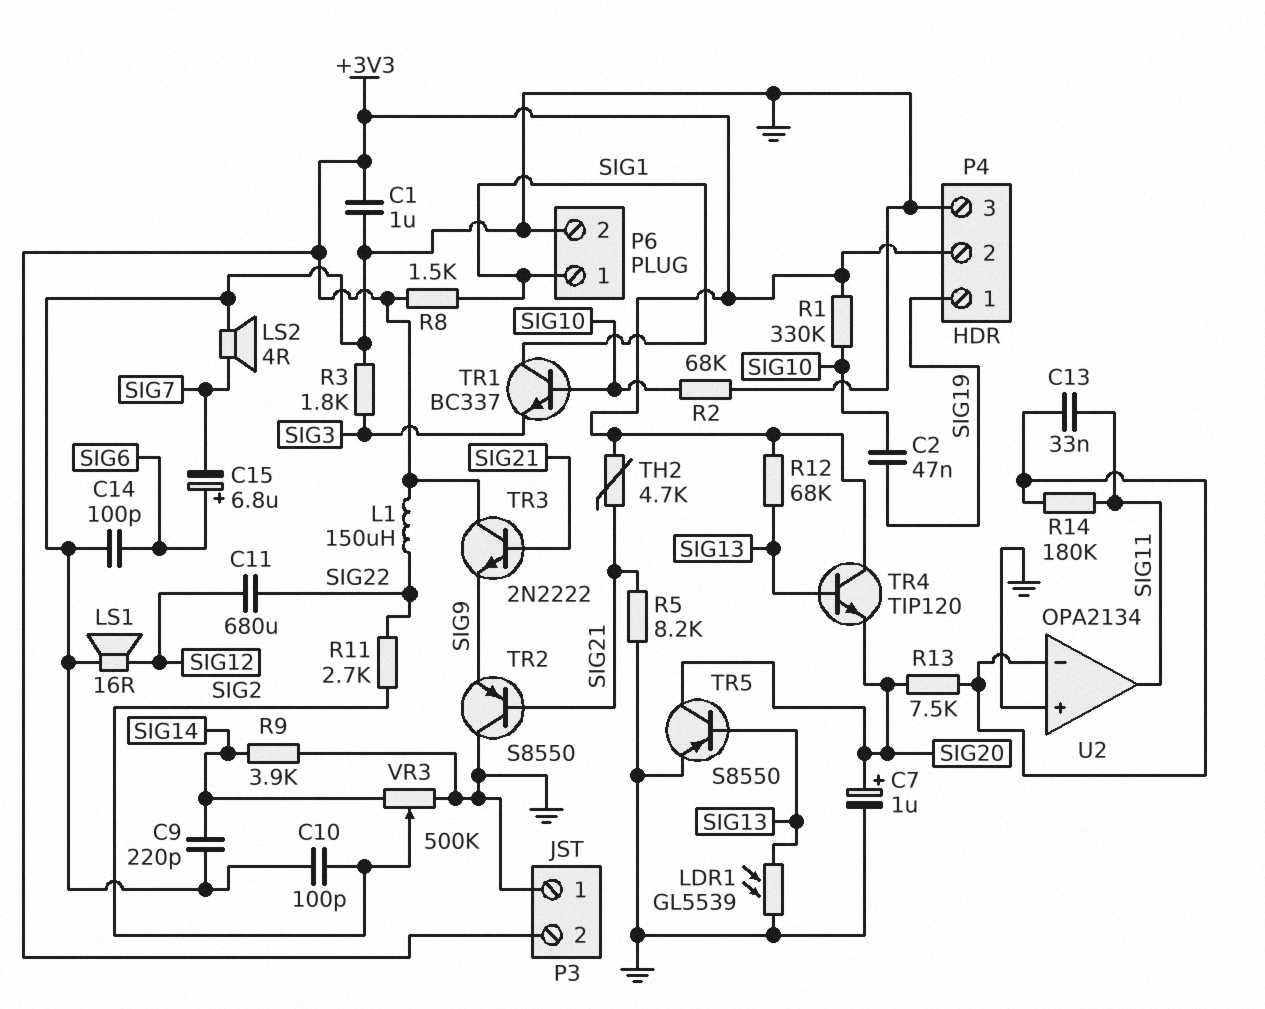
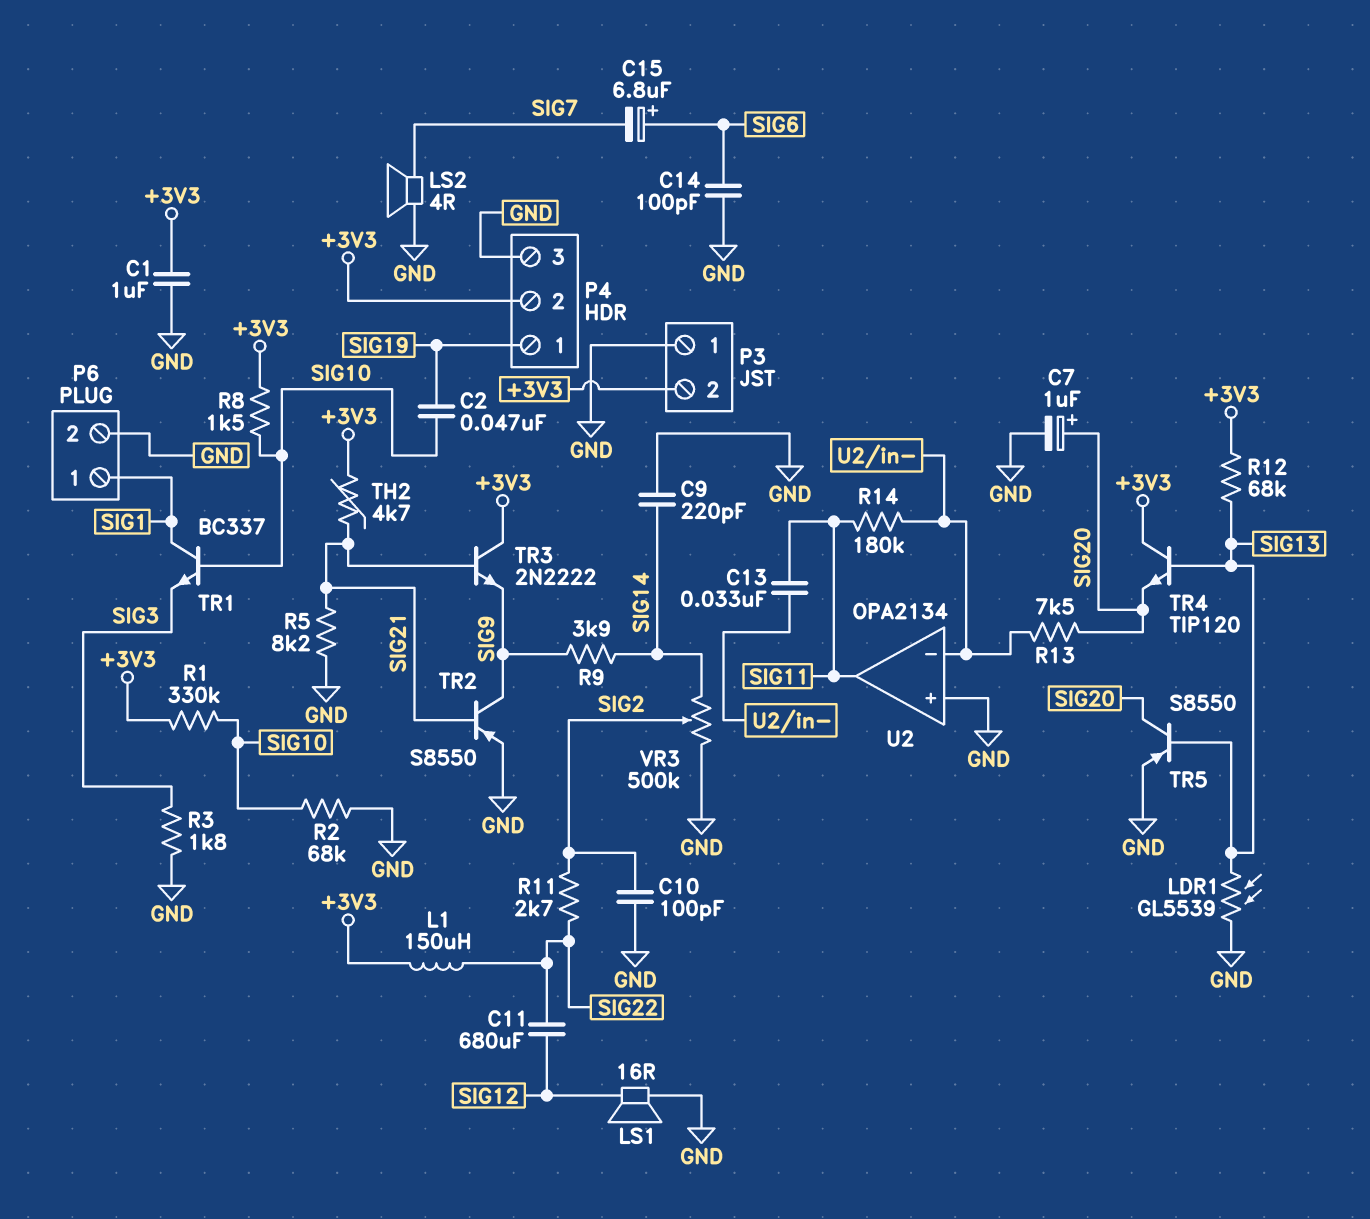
R8: 1.5k (+3V3, SIG1) -> 1.5k (+3V3, SIG10)
R9: 3.9k (GND, SIG14) -> 3.9k (SIG9, SIG14)
TR2: PNP S8550 (B SIG21, C GND, E SIG9) -> PNP S8550 (B SIG21, C SIG9, E GND)

